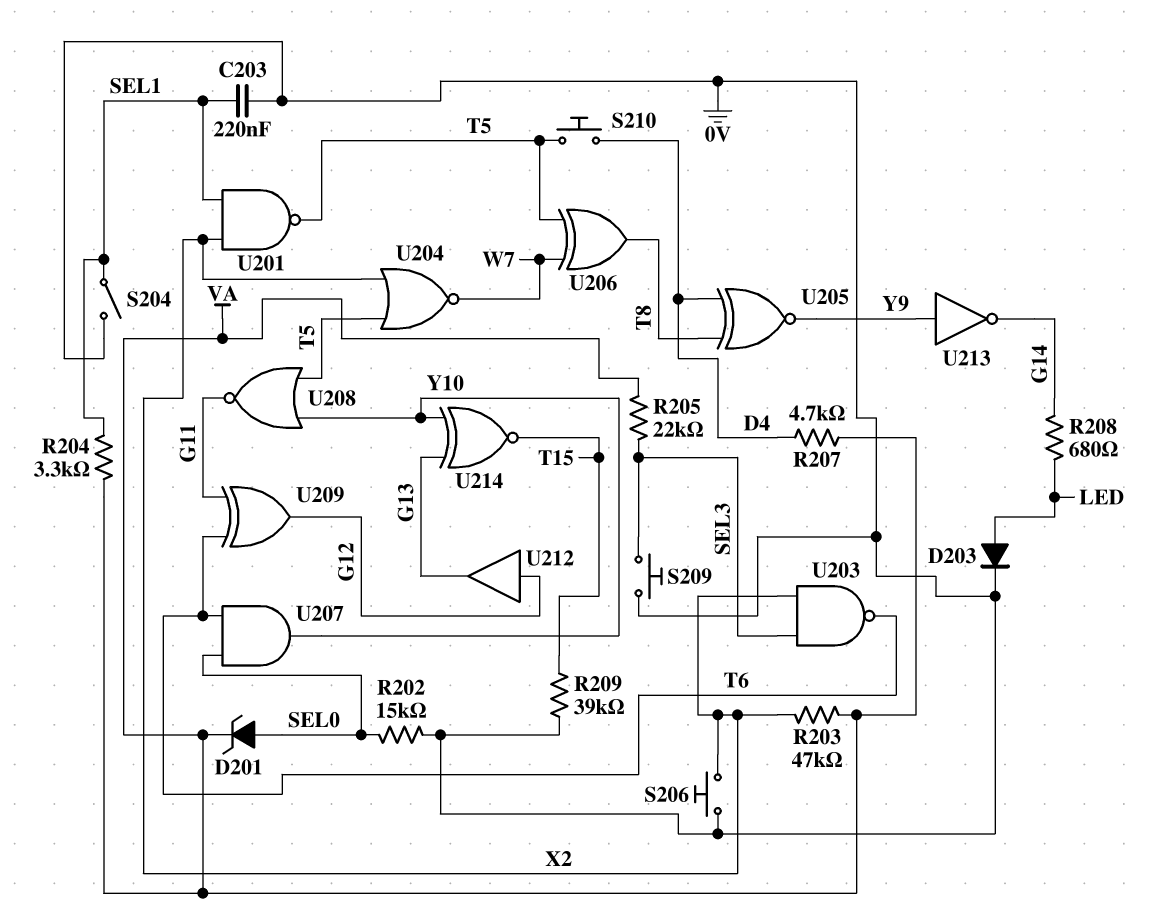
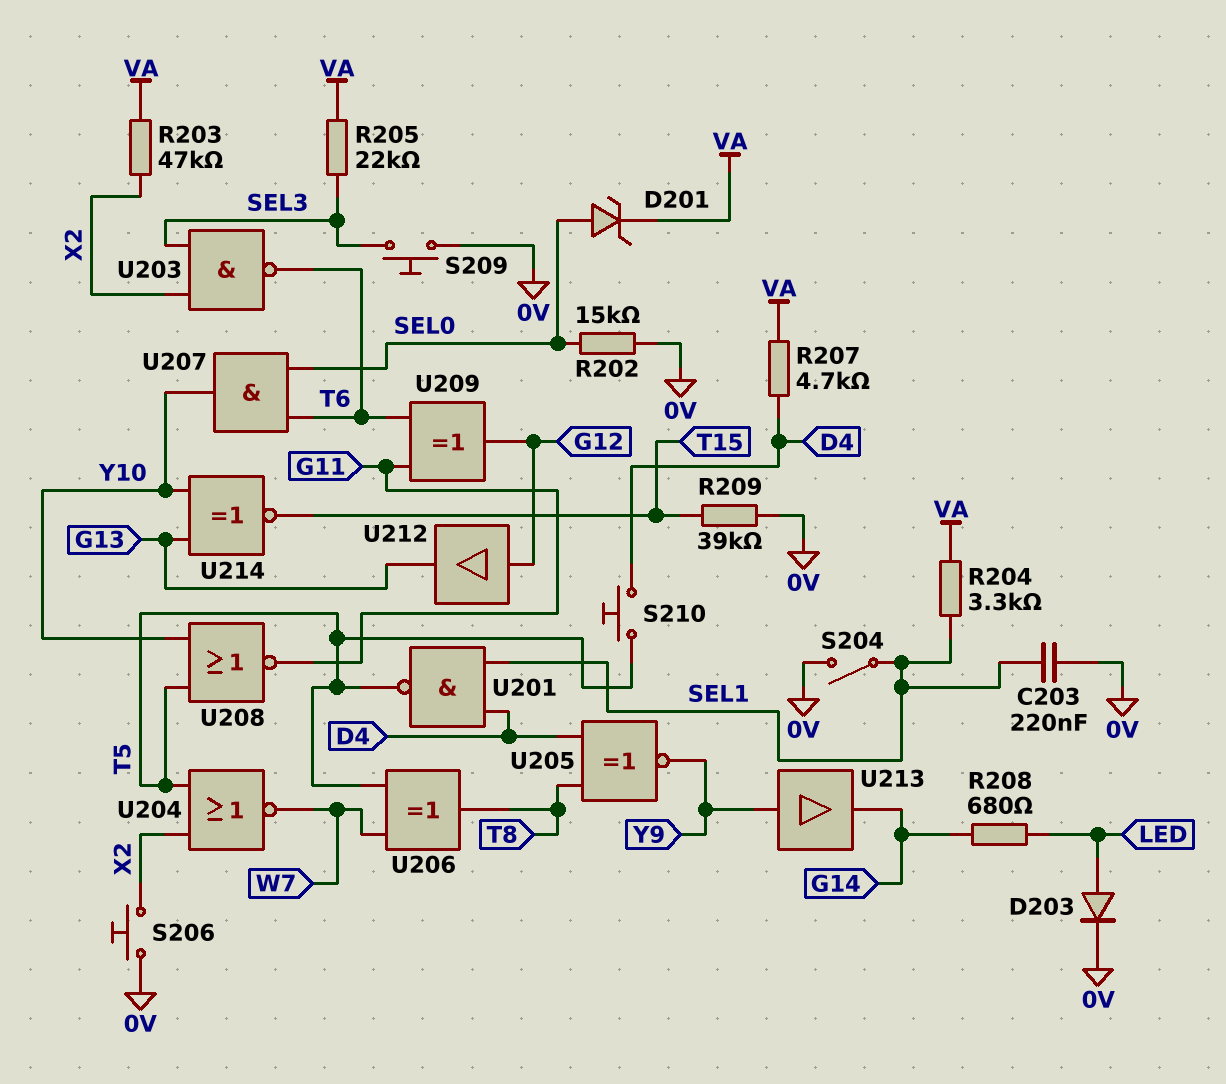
U201: NAND (in SEL1, in X2, out T5) -> NAND (in D4, in SEL1, out T5)
U213: NOT (in Y9, out G14) -> buffer (in Y9, out G14)

